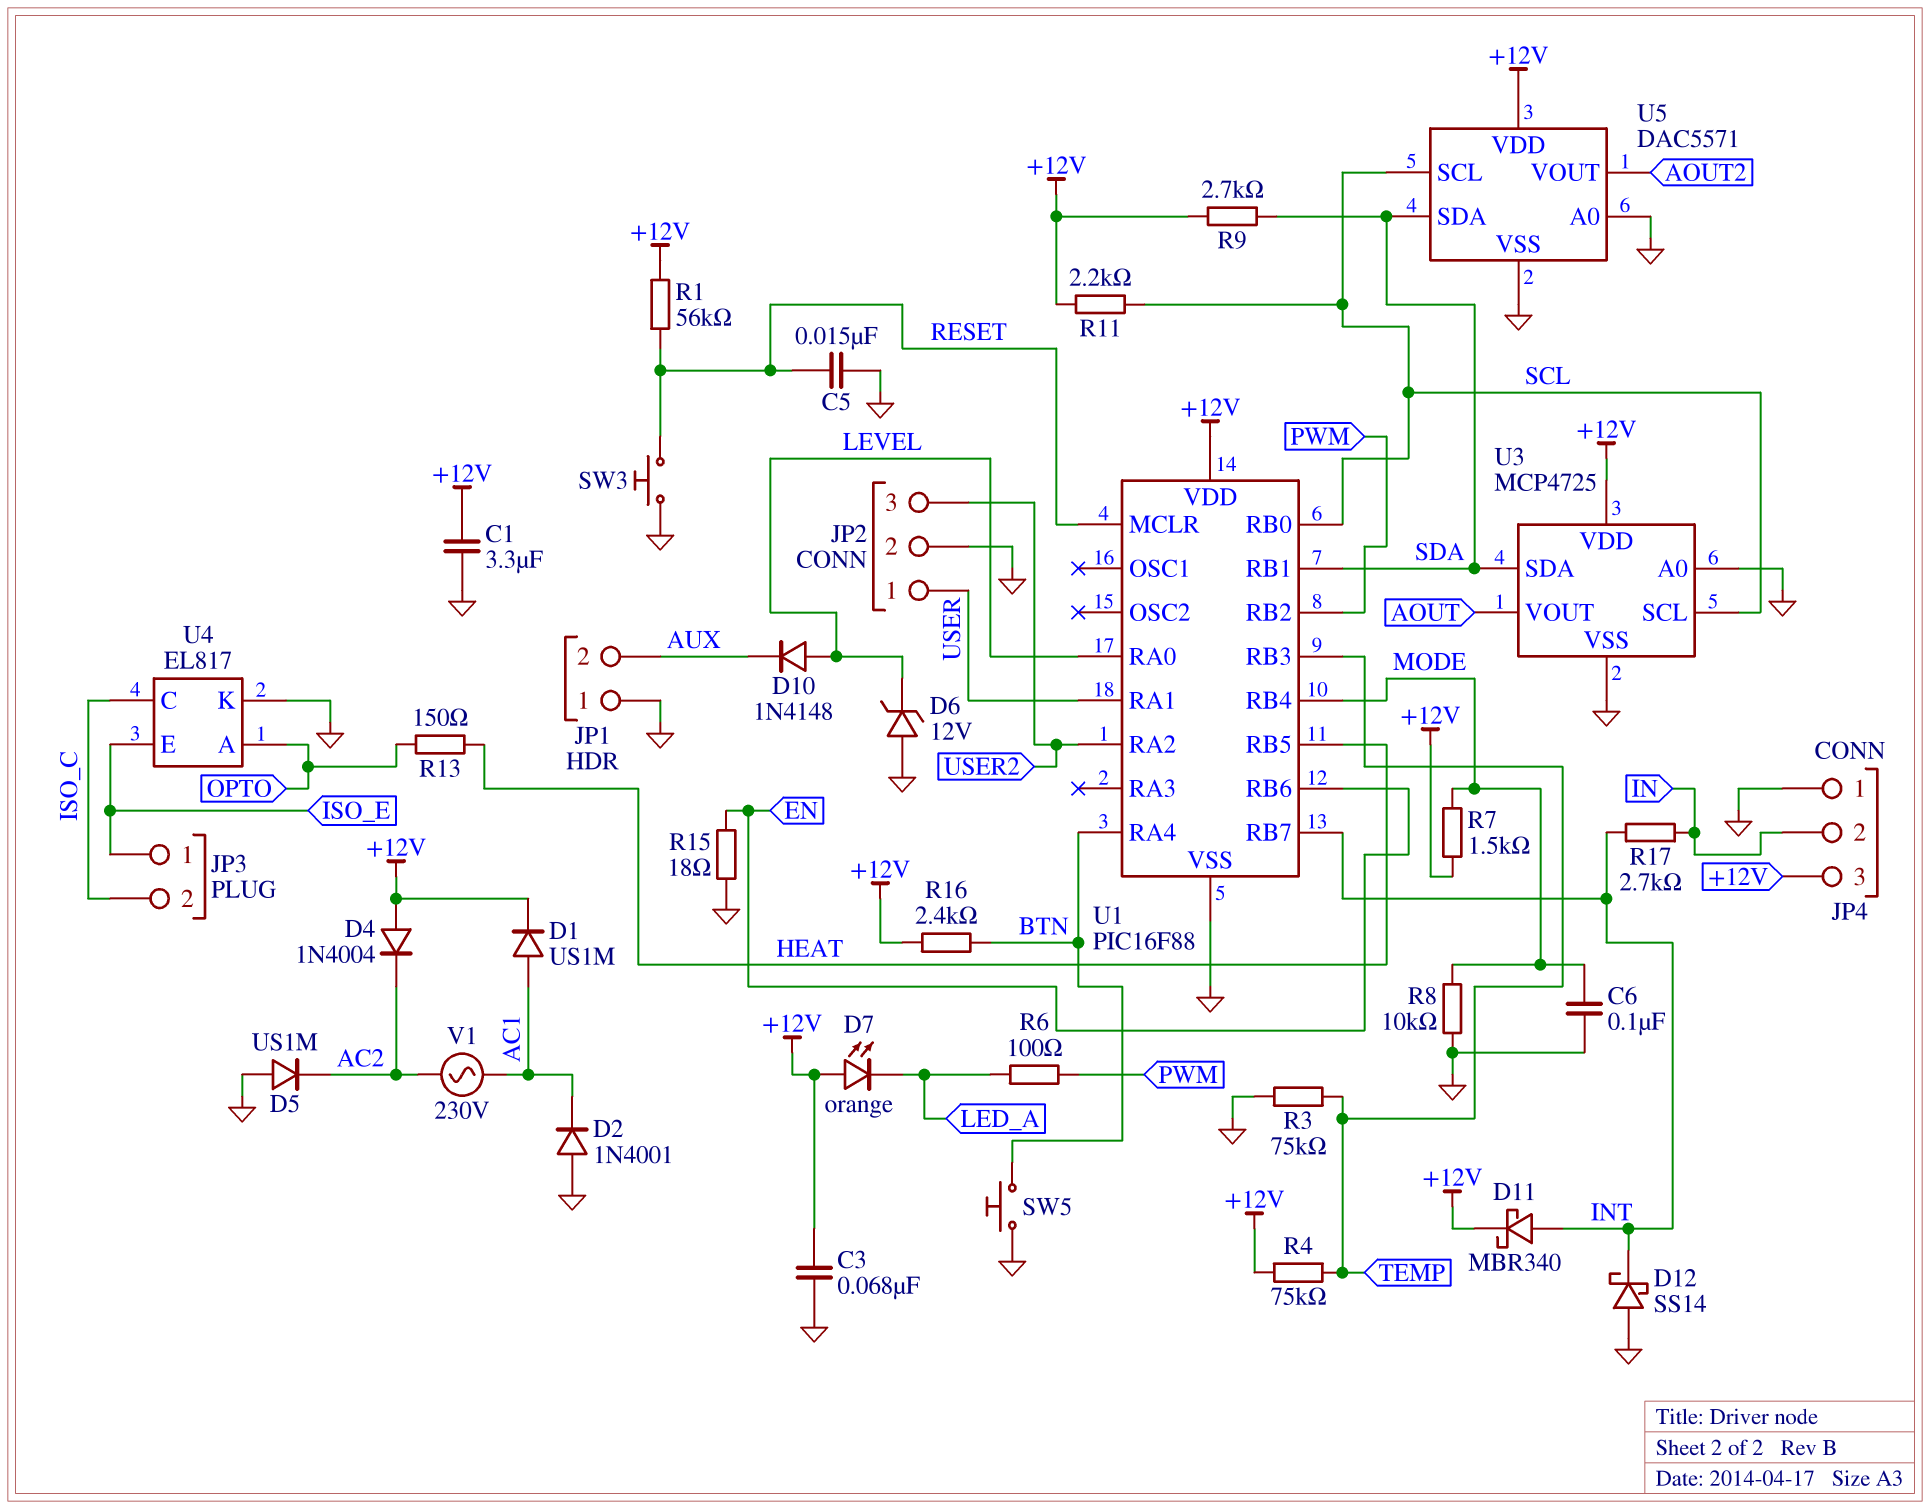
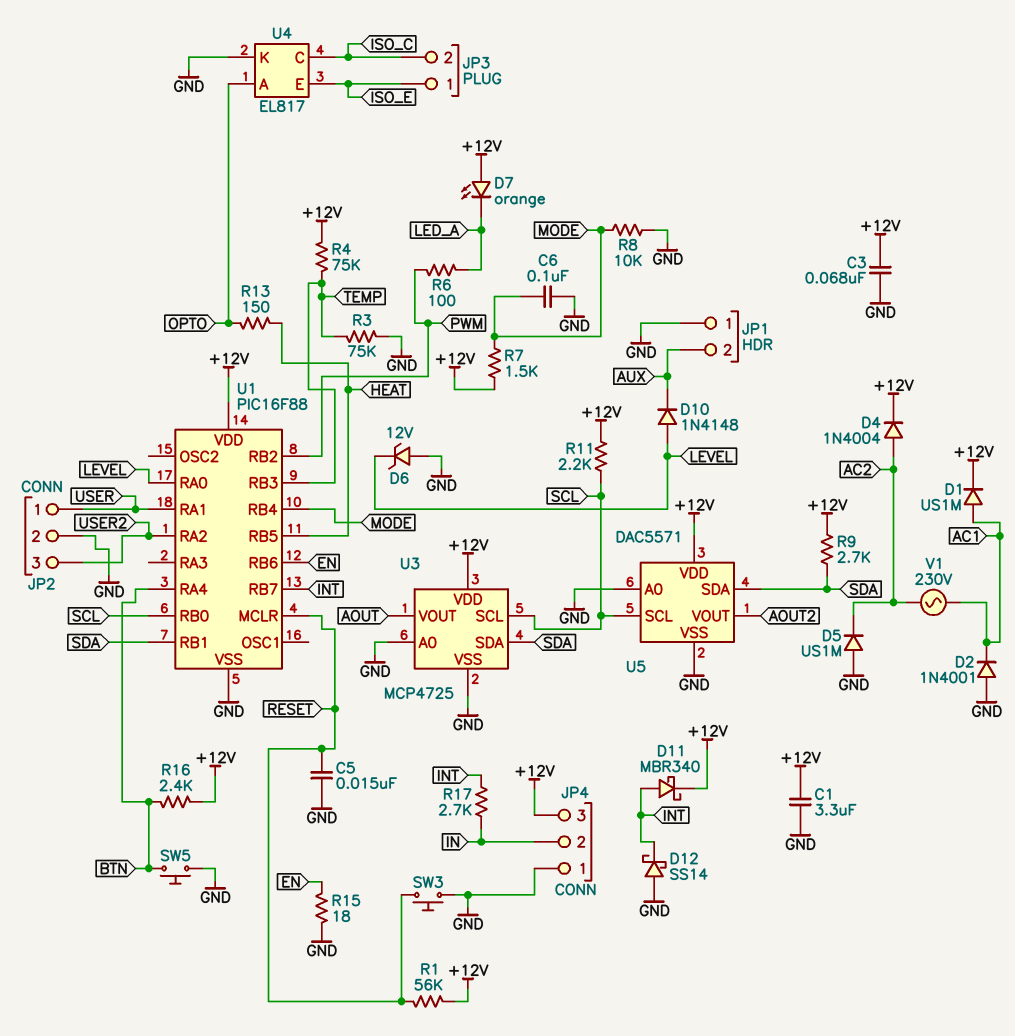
D4: diode 1N4004 (A +12V, K AC2) -> diode 1N4004 (A AC2, K +12V)

